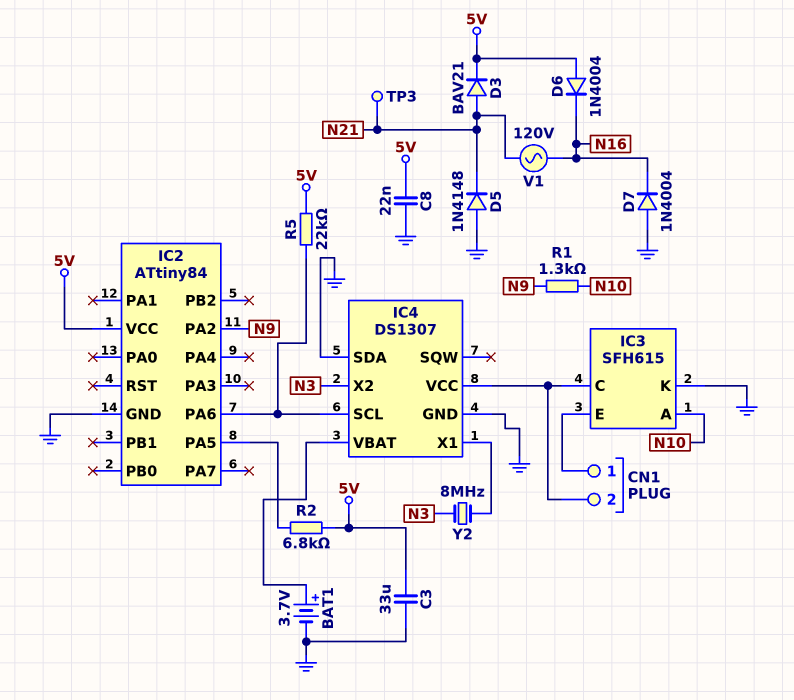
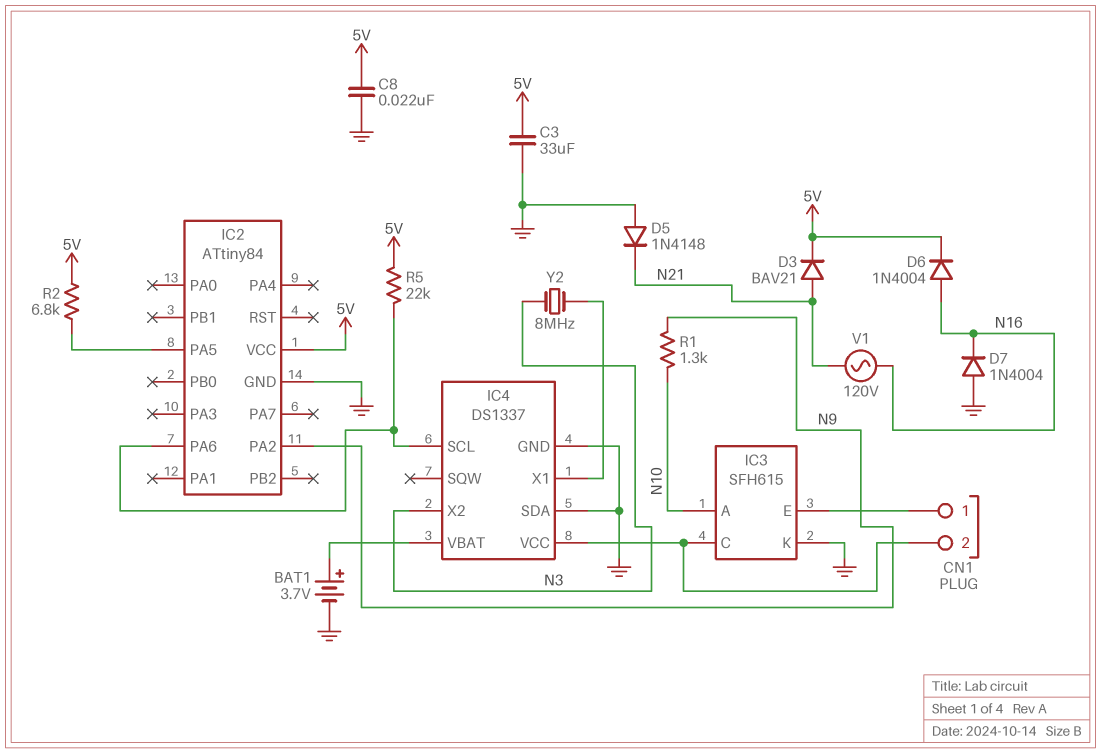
D6: diode 1N4004 (A 5V, K N16) -> diode 1N4004 (A N16, K 5V)
IC4: DS1307 -> DS1337
TP3: test point (N21) -> none

